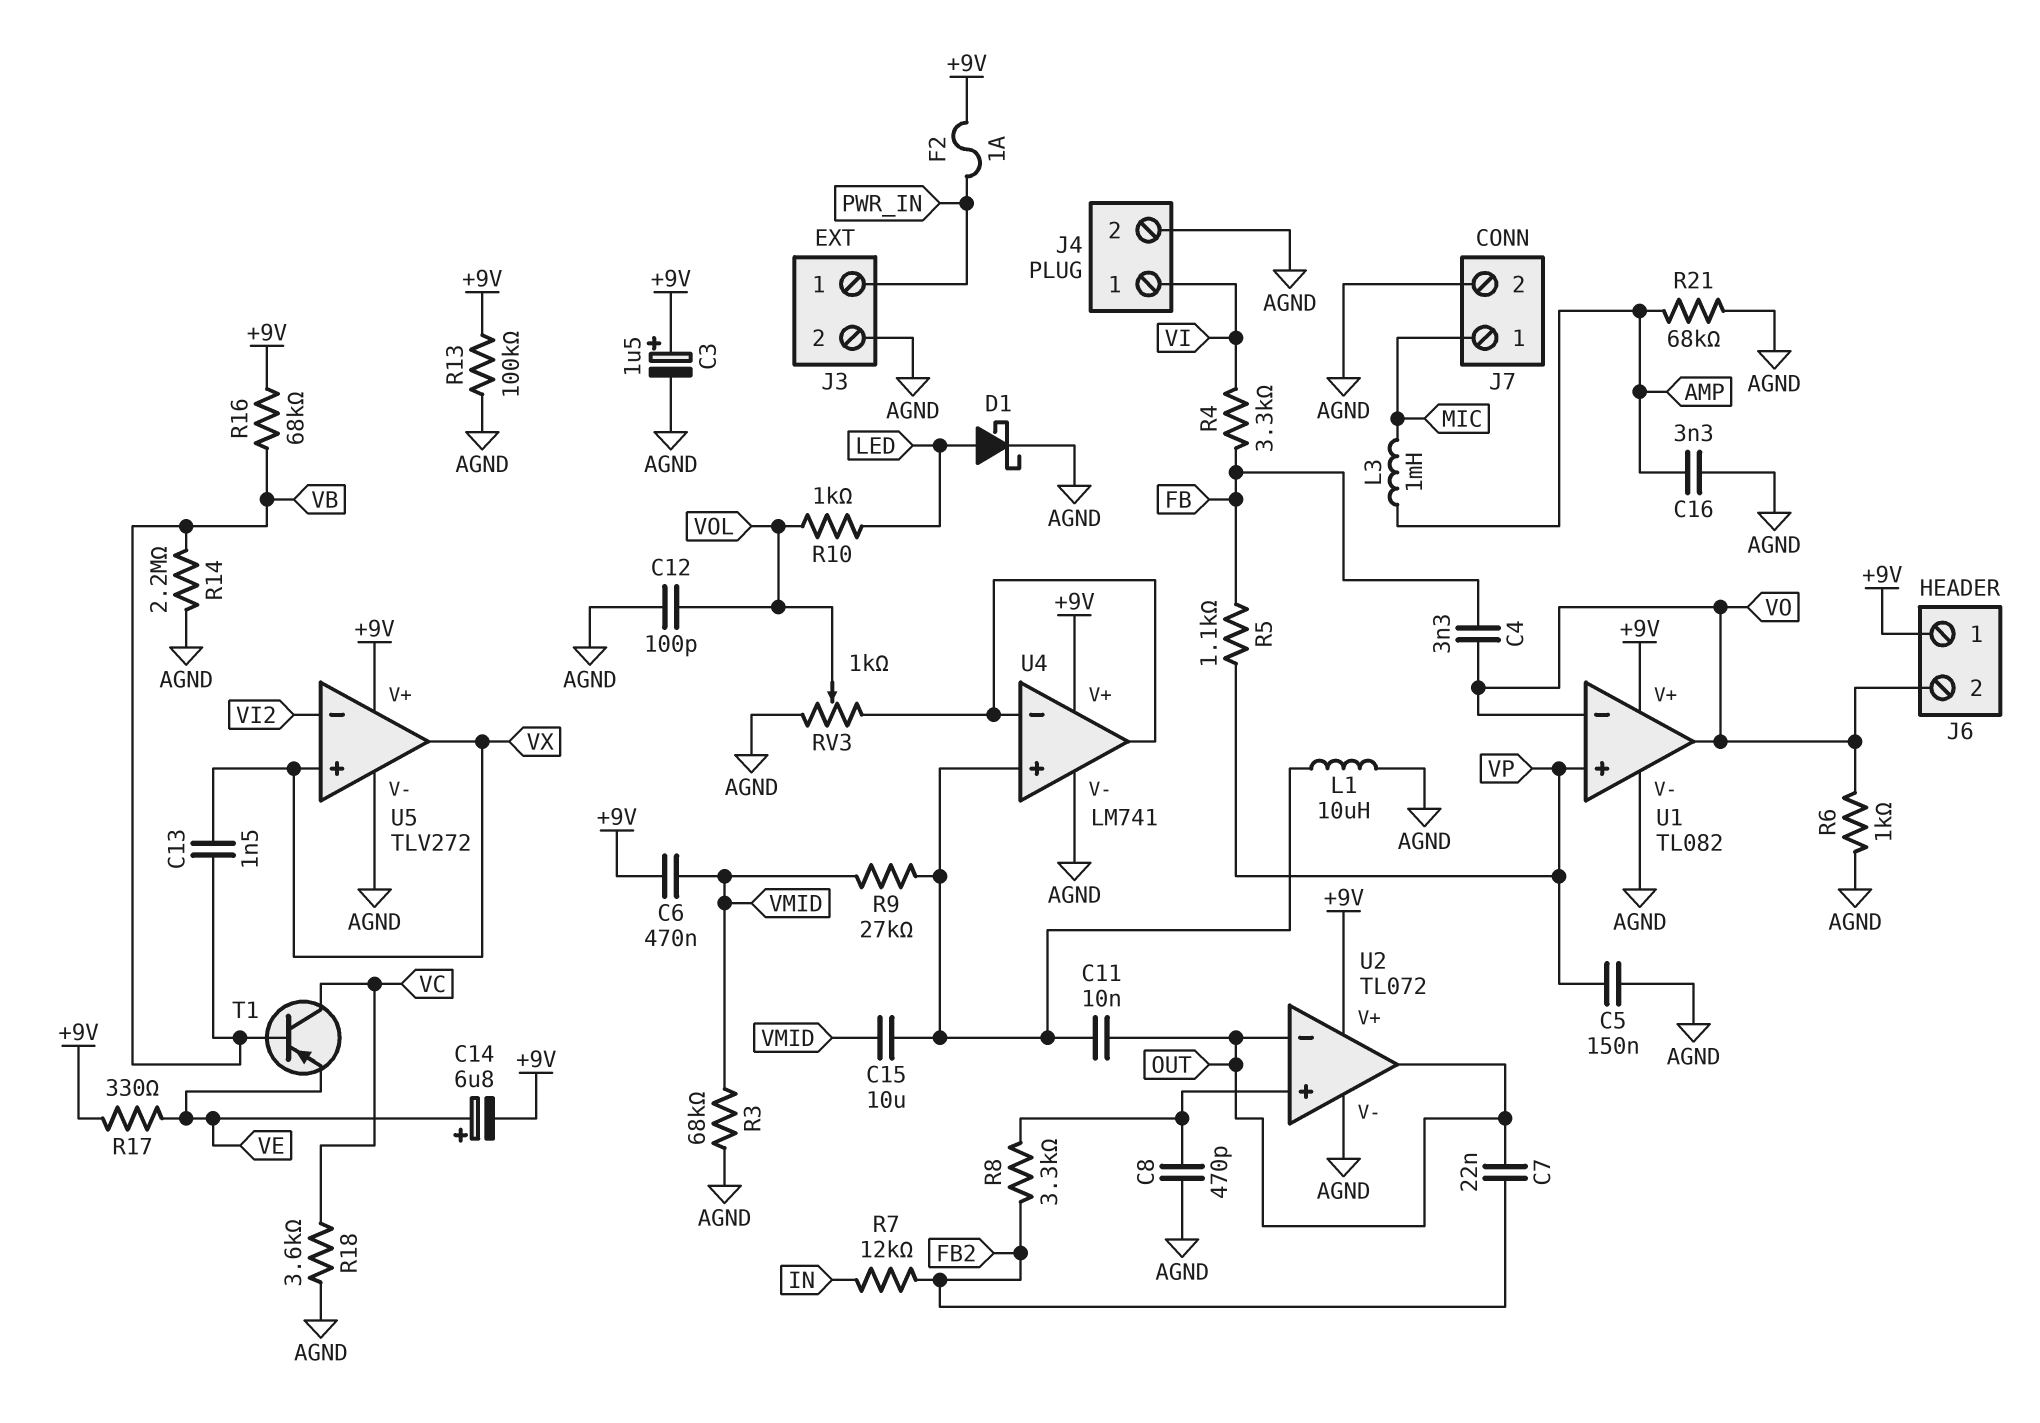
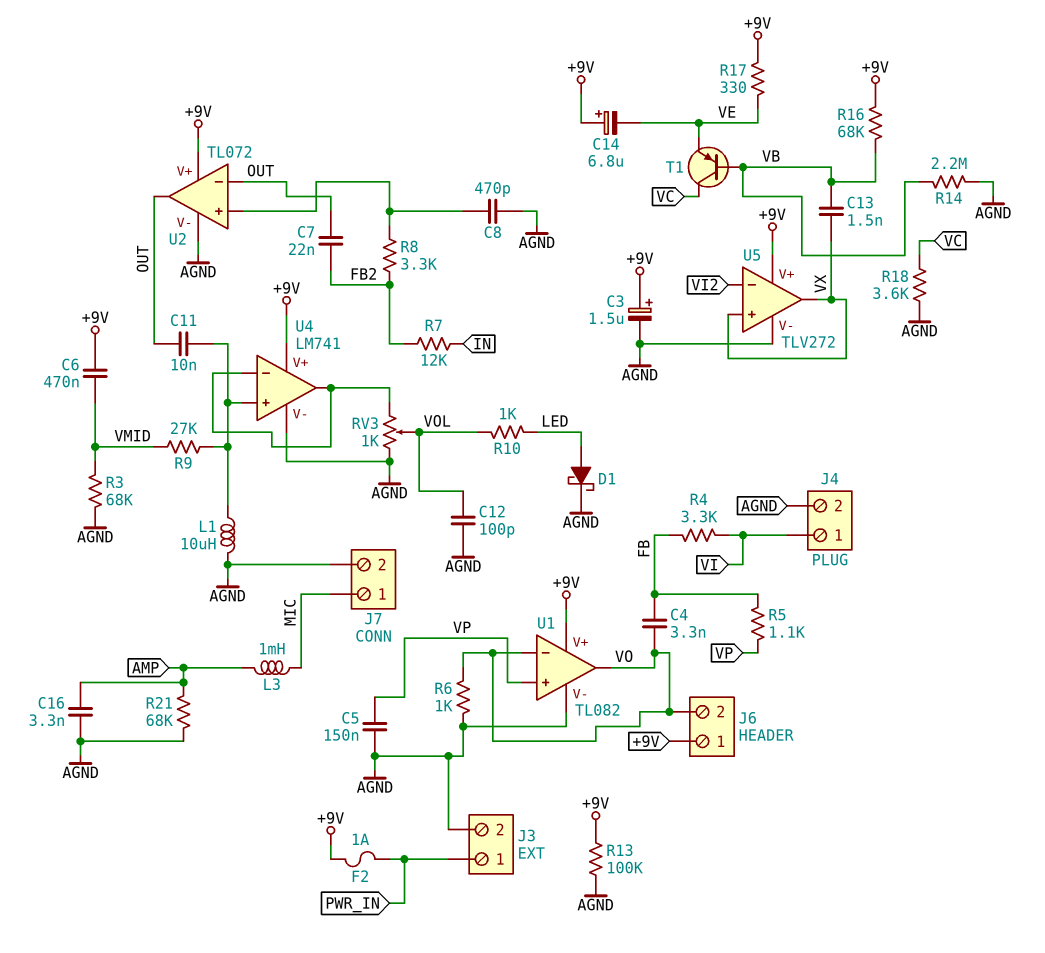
C14: 6.8uF (plus VE, minus +9V) -> 6.8uF (plus +9V, minus VE)
C15: 10uF (U4/in+, VMID) -> none

